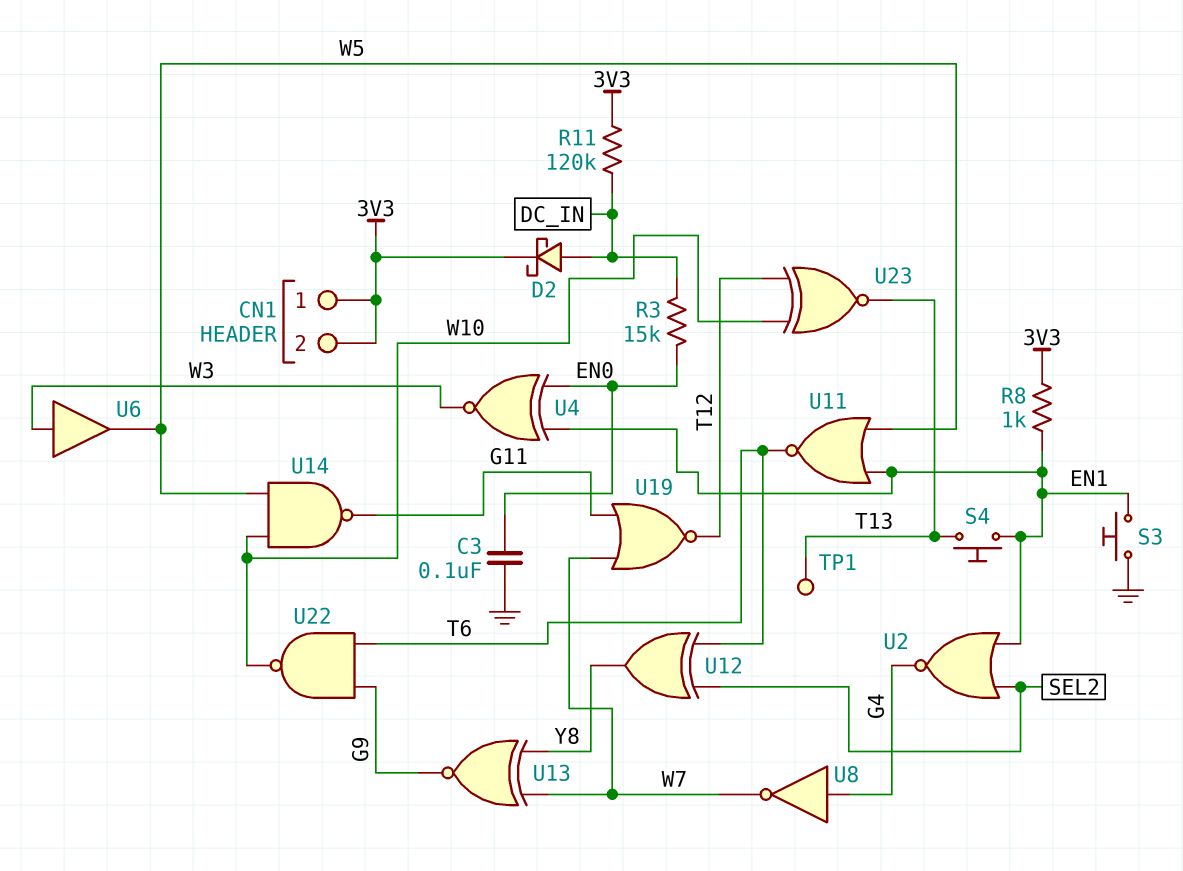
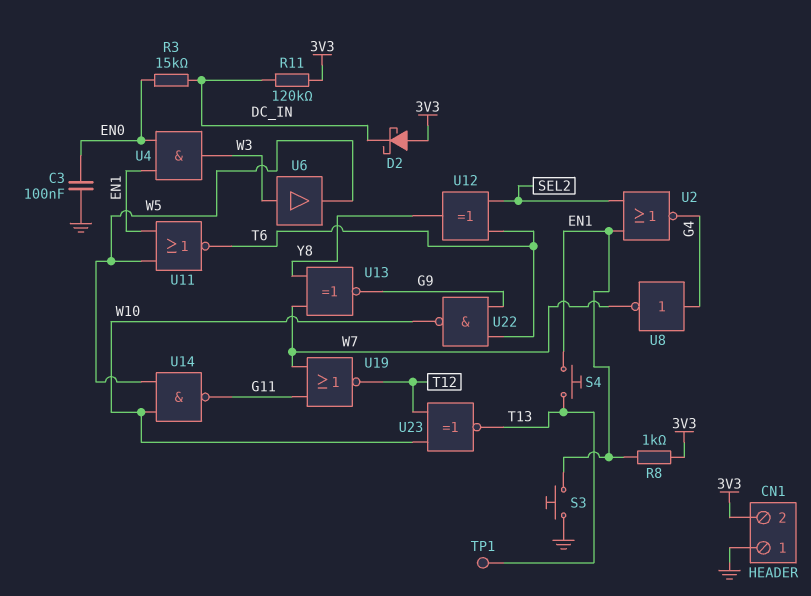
CN1 pin 1: 3V3 -> GND
D2: schottky (A DC_IN, K 3V3) -> schottky (A 3V3, K DC_IN)
U4: XNOR (in EN0, in EN1, out W3) -> AND (in EN0, in EN1, out W3)

